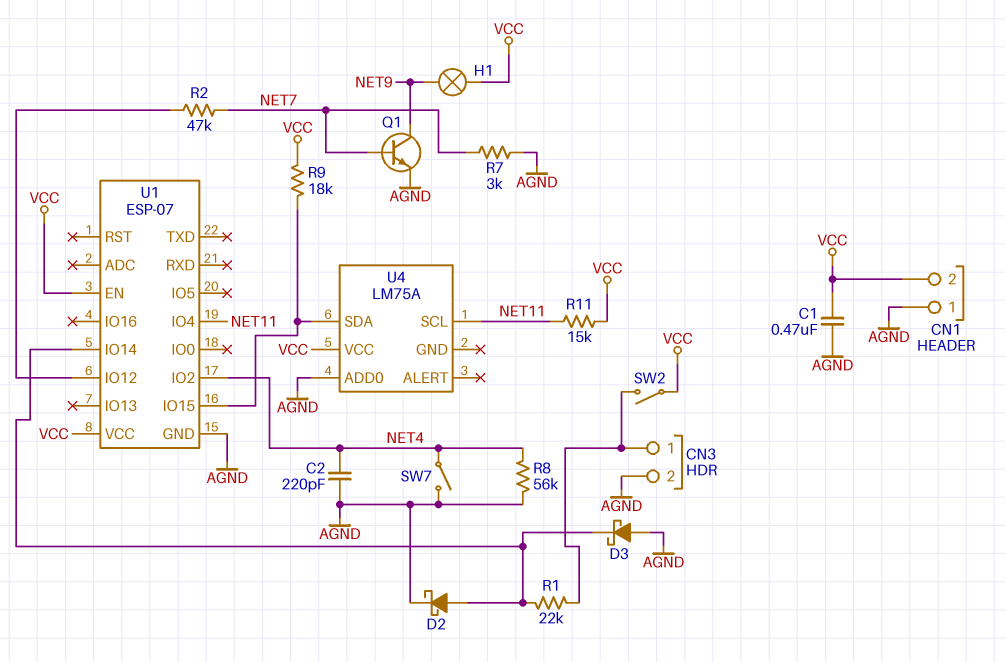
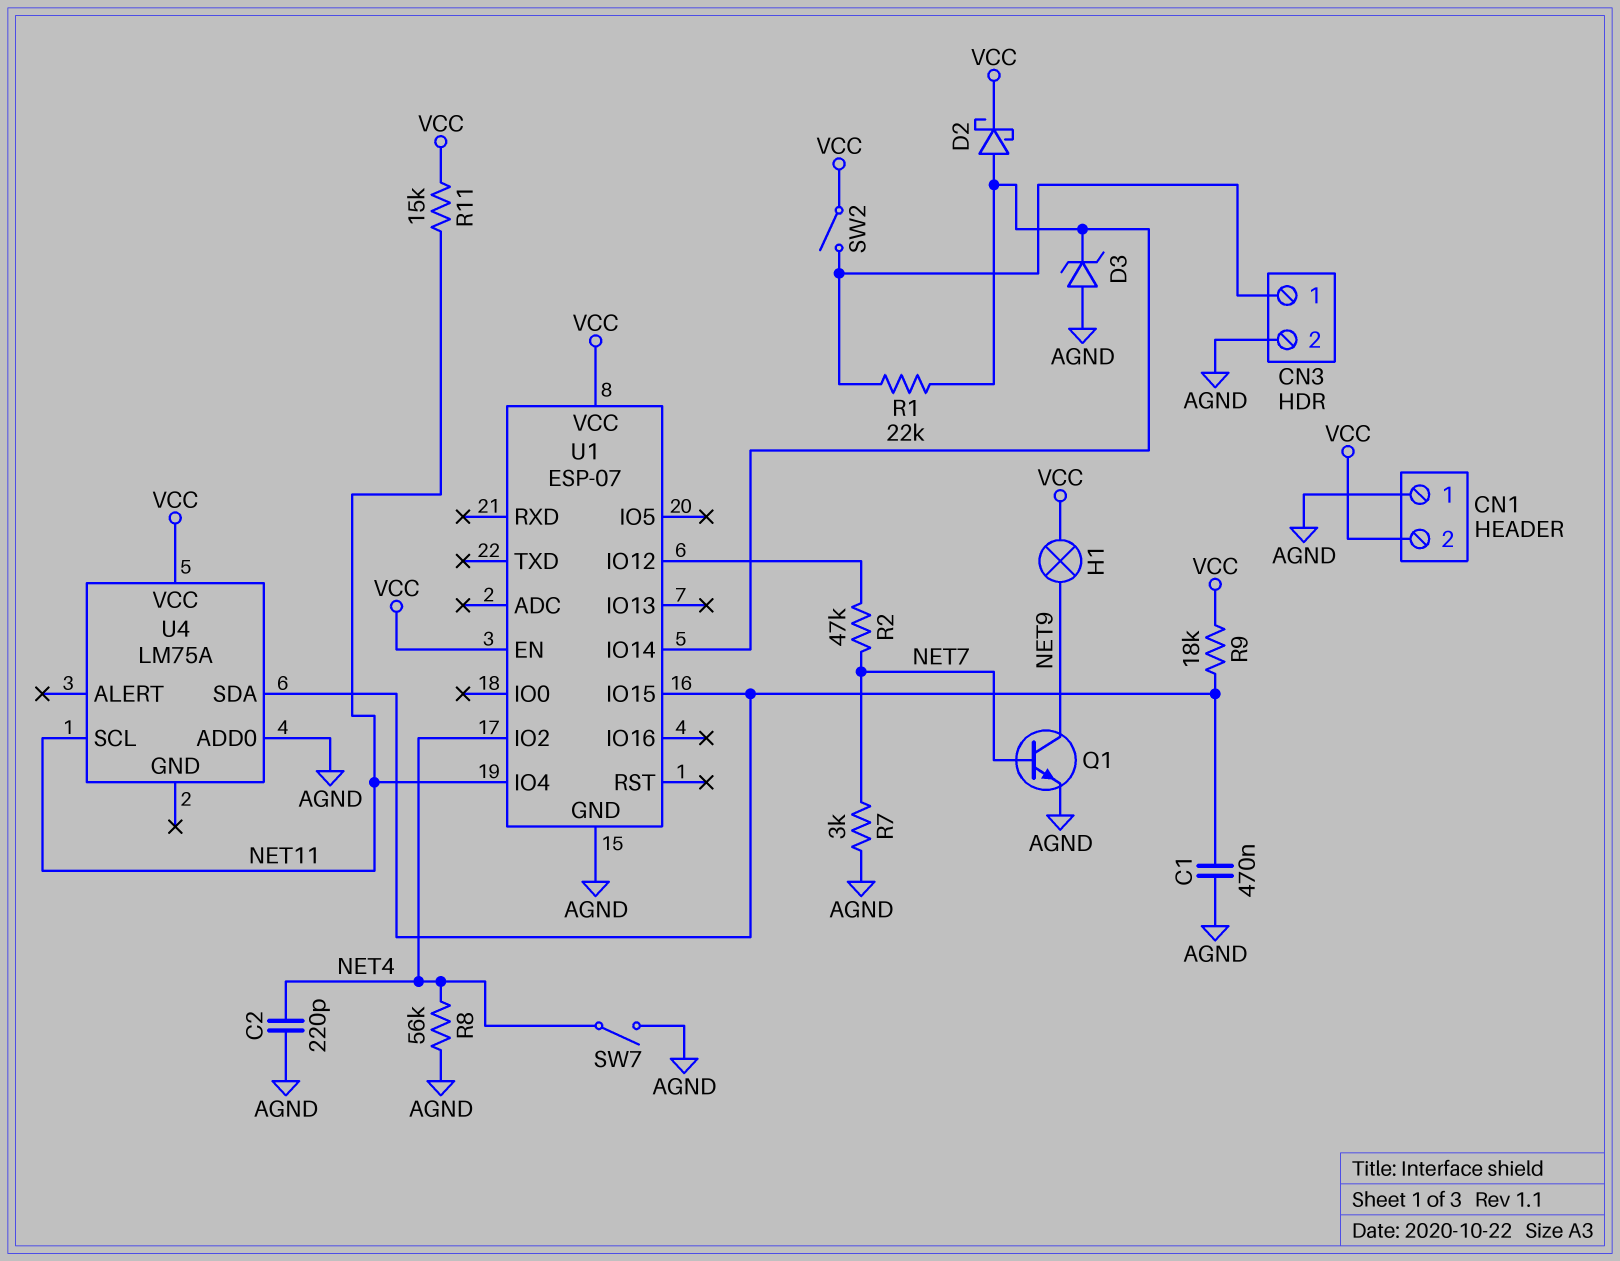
C1: 470nF (AGND, VCC) -> 470nF (AGND, U1/IO15)
D2: schottky (A U1/IO14, K AGND) -> schottky (A U1/IO14, K VCC)
D3: schottky (A AGND, K U1/IO14) -> zener (A AGND, K U1/IO14)

